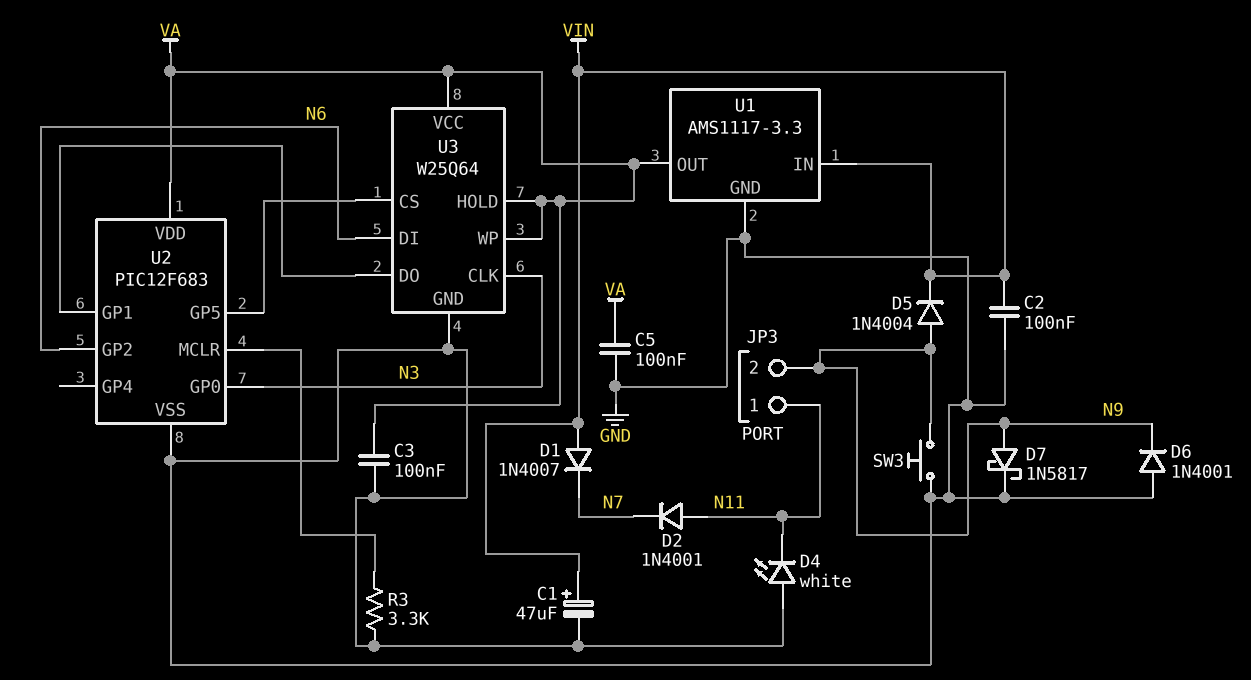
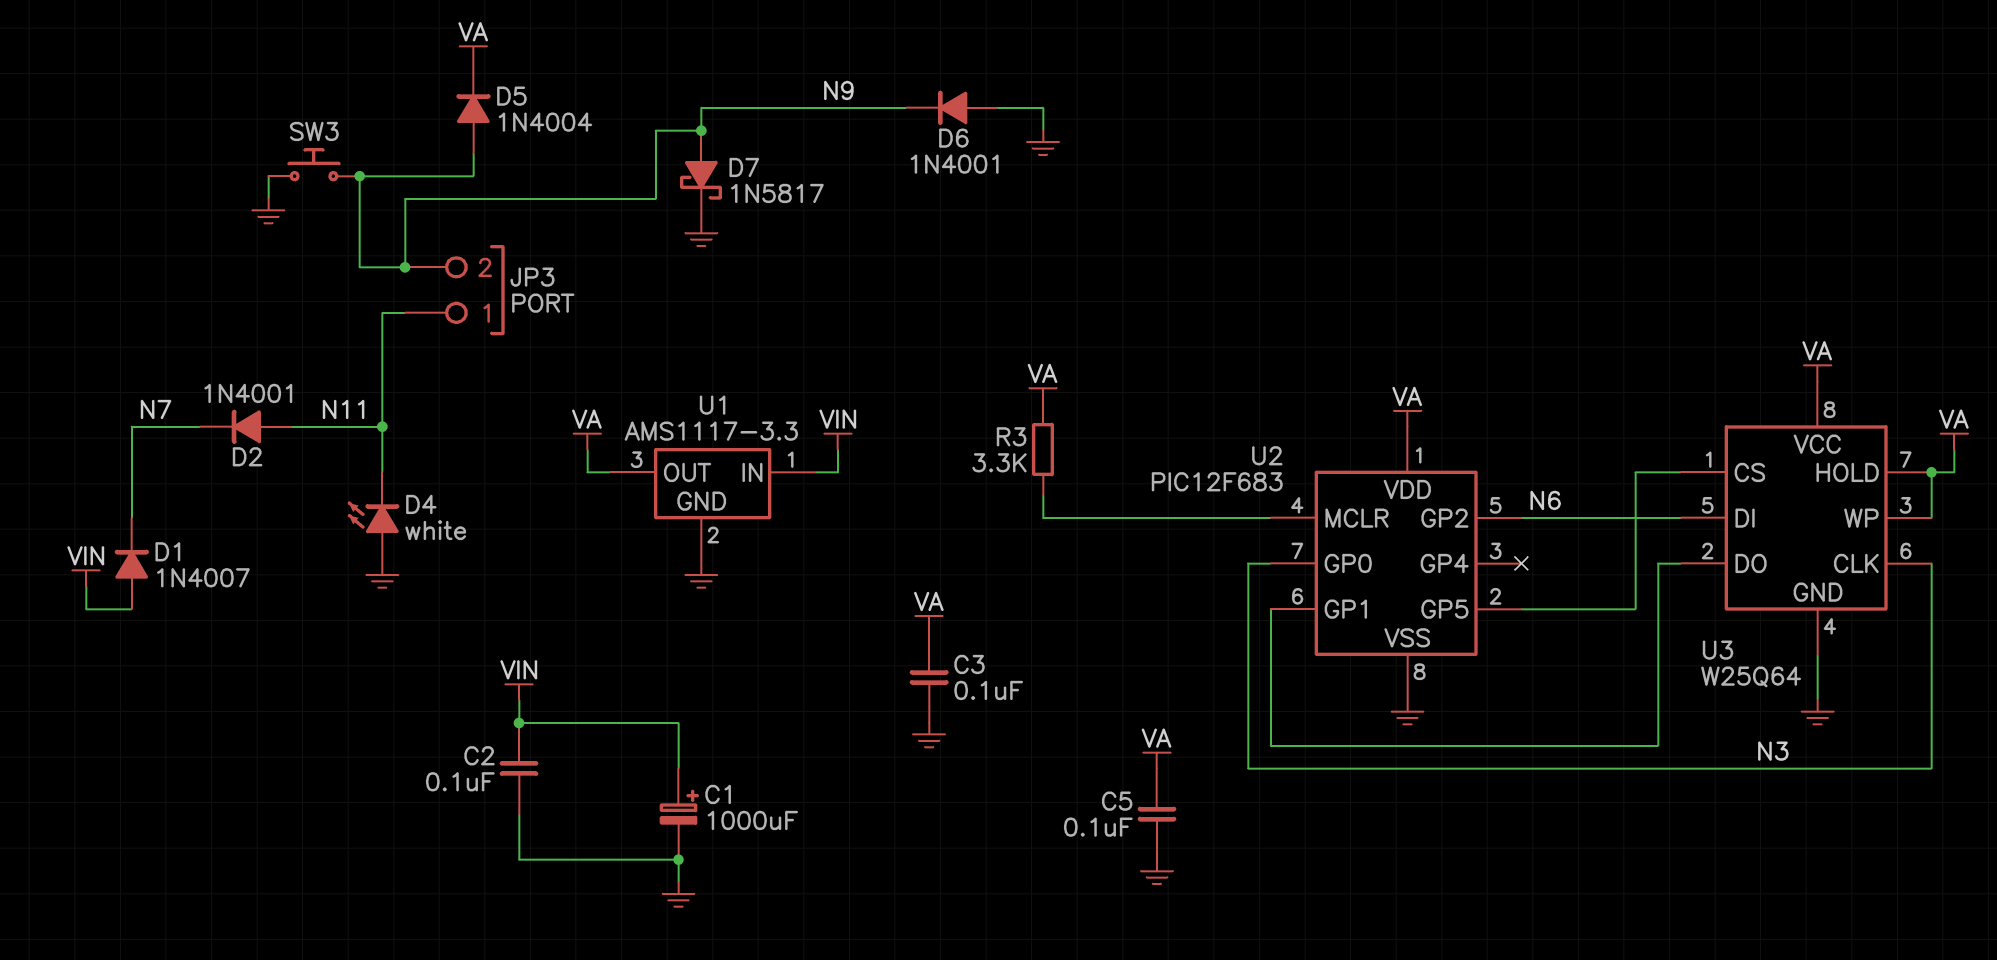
C1: 47uF (plus VIN, minus GND) -> 1000uF (plus VIN, minus GND)
D5: diode 1N4004 (A N9, K VIN) -> diode 1N4004 (A N9, K VA)
R3: 3.3k (GND, U2/MCLR) -> 3.3k (U2/MCLR, VA)

